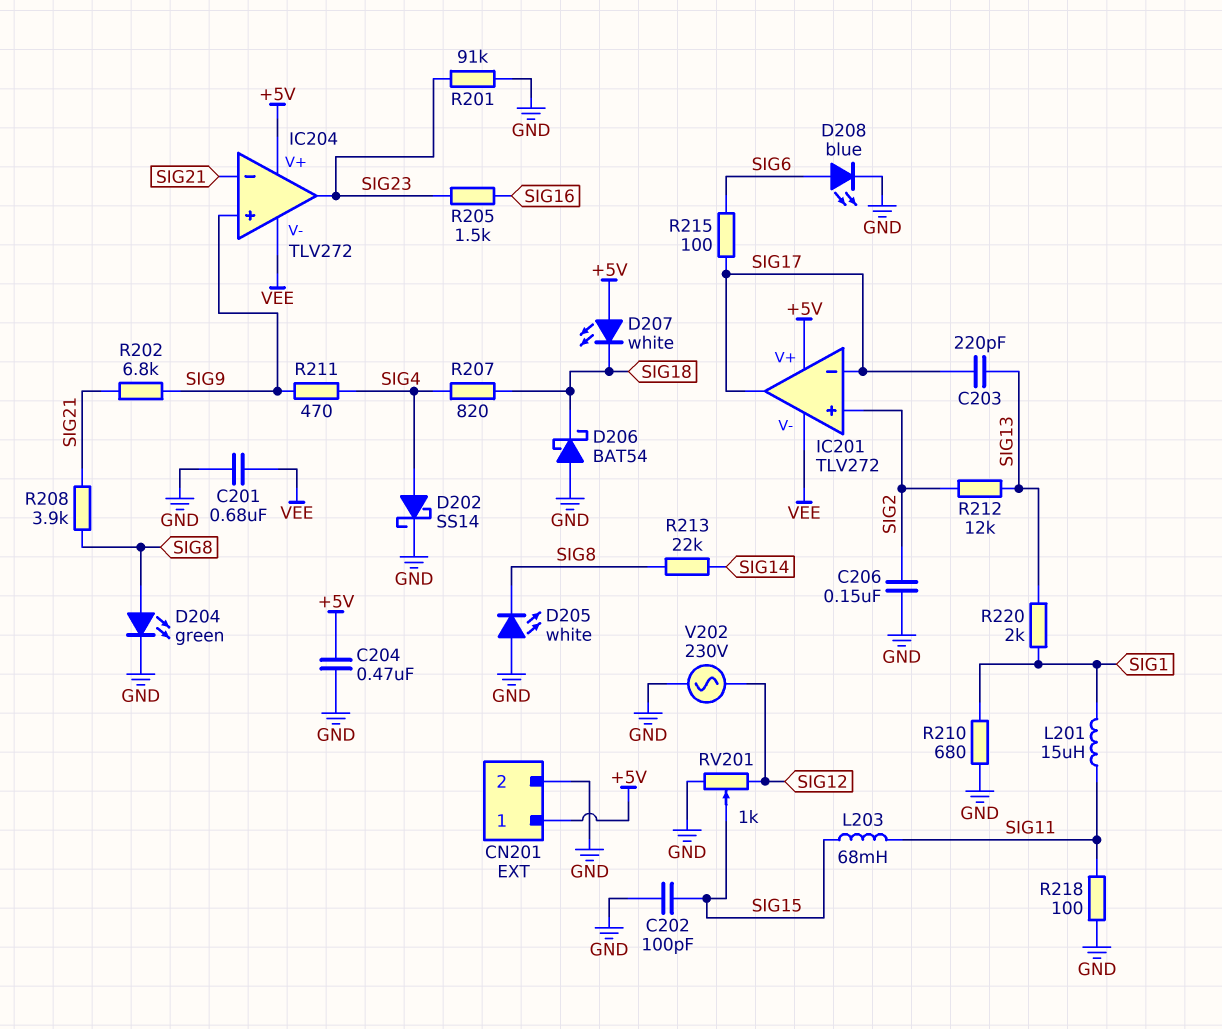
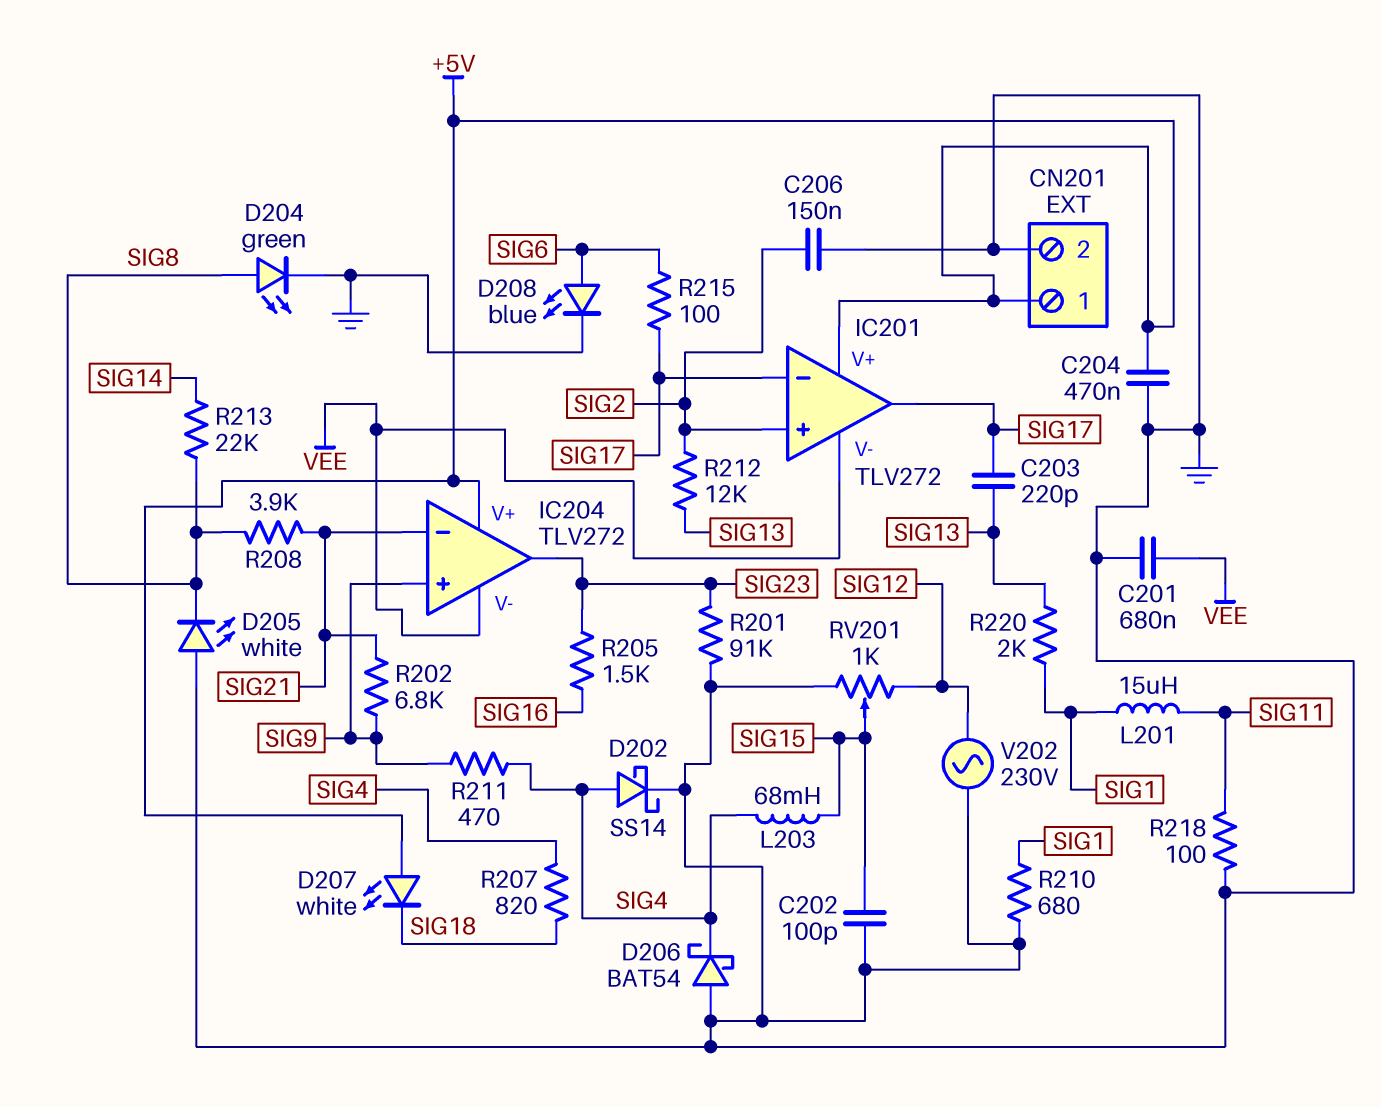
D206: schottky BAT54 (A GND, K SIG18) -> schottky BAT54 (A GND, K SIG4)
L203: 68mH (SIG11, SIG15) -> 68mH (SIG4, SIG15)

